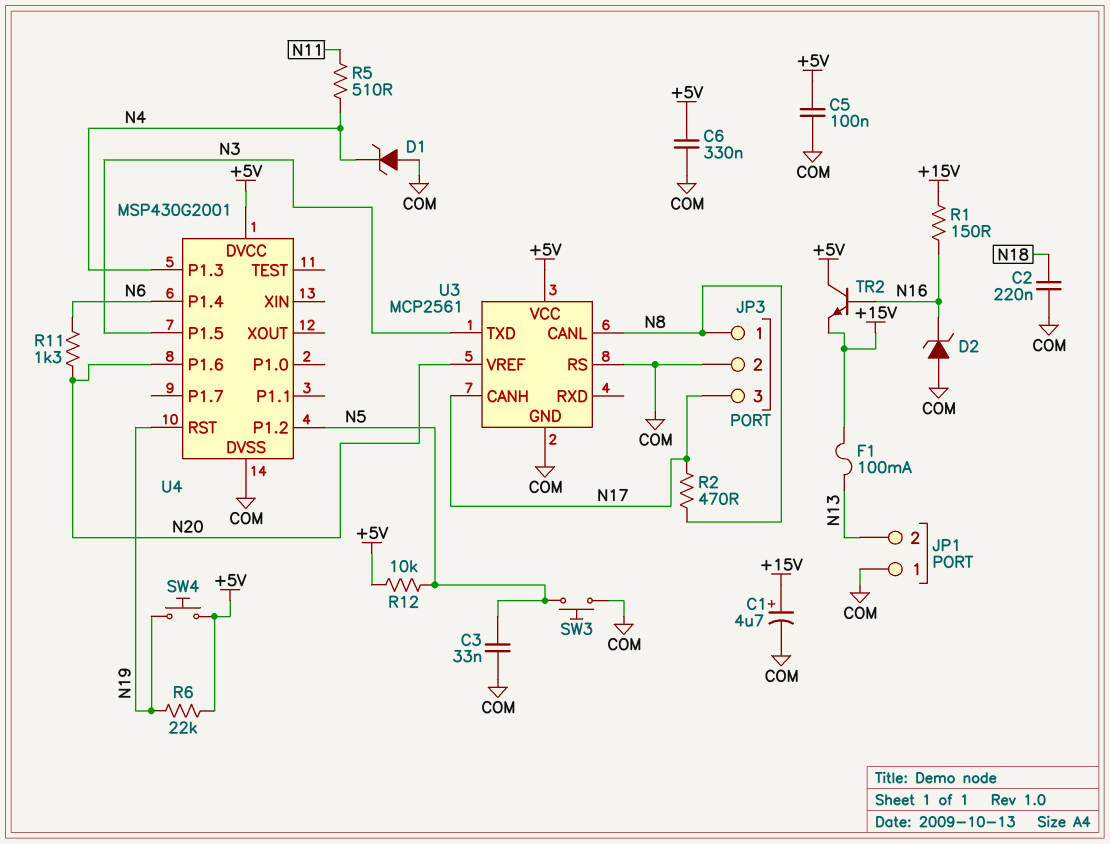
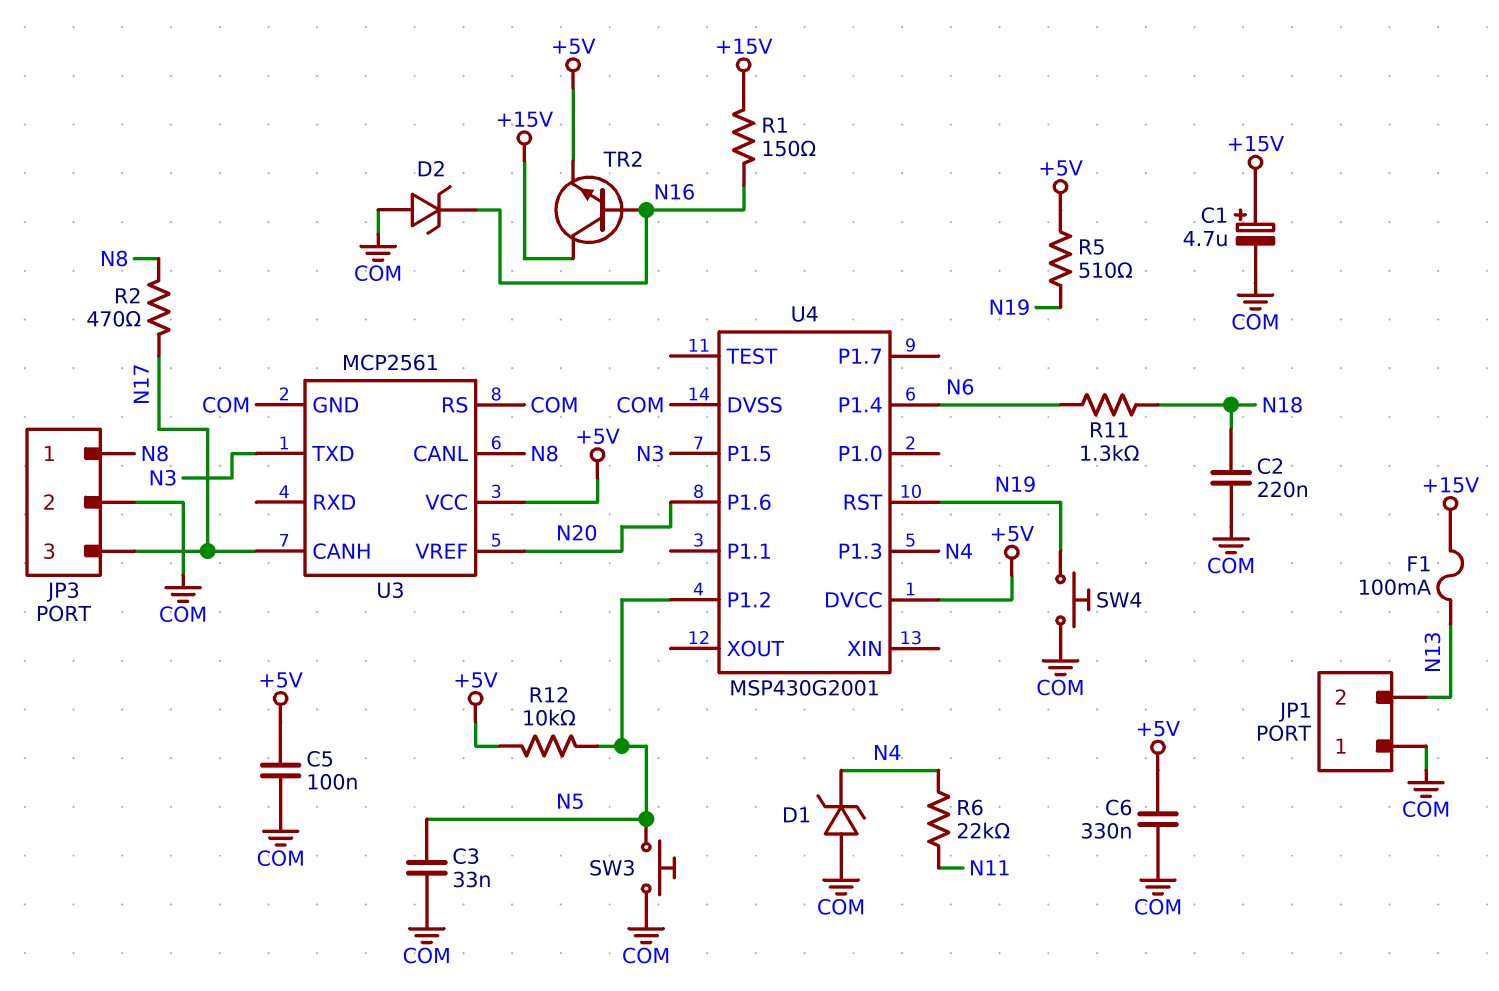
R5: 510 (N4, N11) -> 510 (+5V, N19)
R6: 22k (+5V, N19) -> 22k (N4, N11)
R11: 1.3k (N6, N20) -> 1.3k (N6, N18)
SW4: button (+5V, N19) -> button (COM, N19)
TR2: NPN (B N16, C +5V, E +15V) -> NPN (B N16, C +15V, E +5V)

